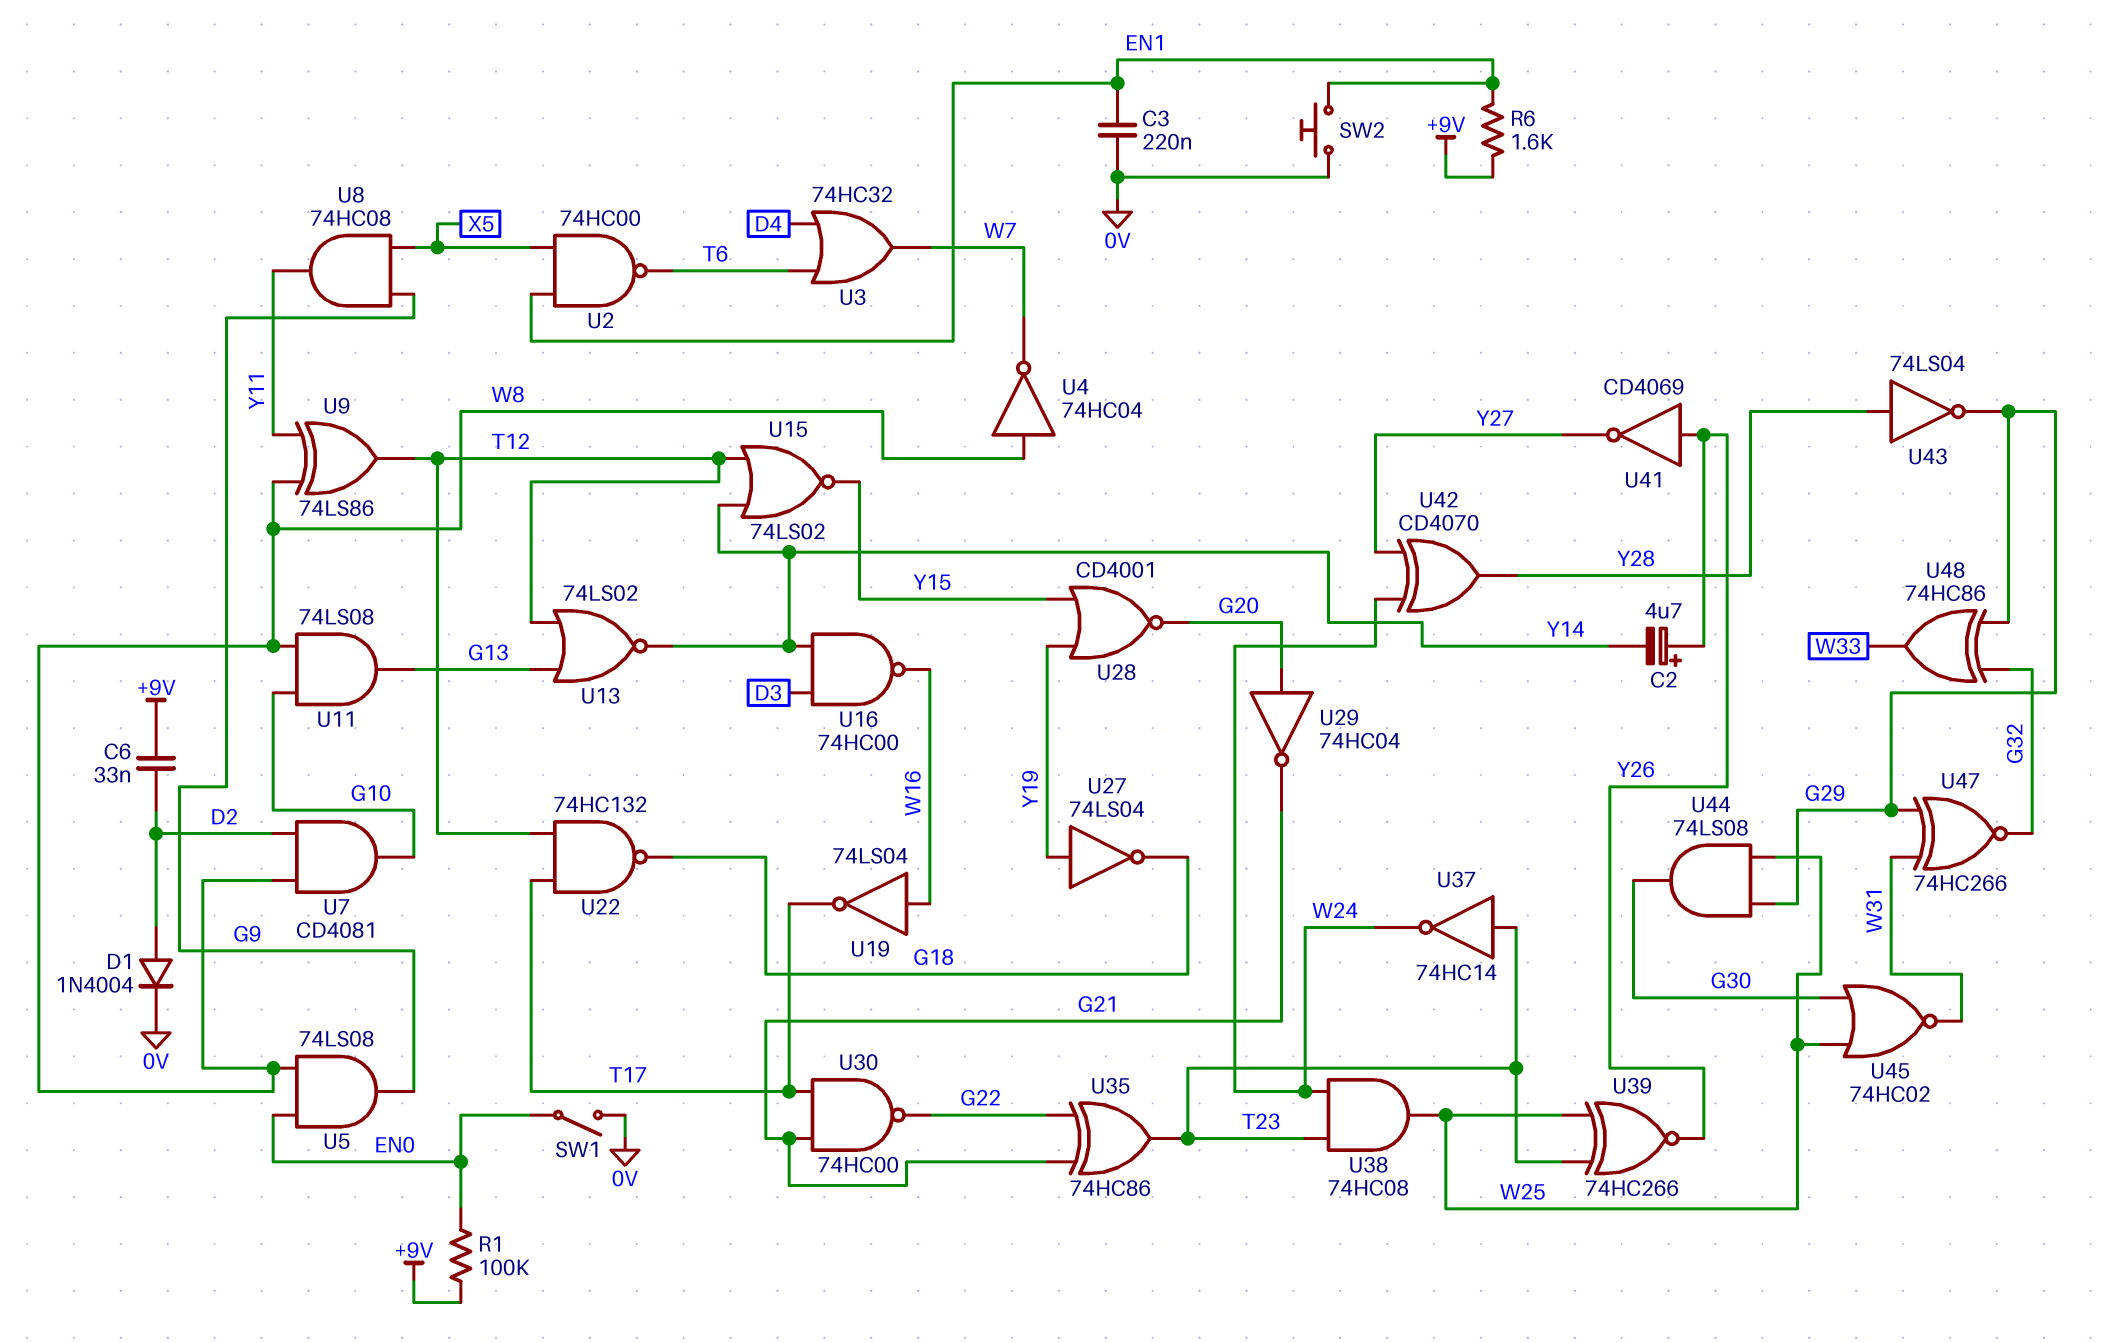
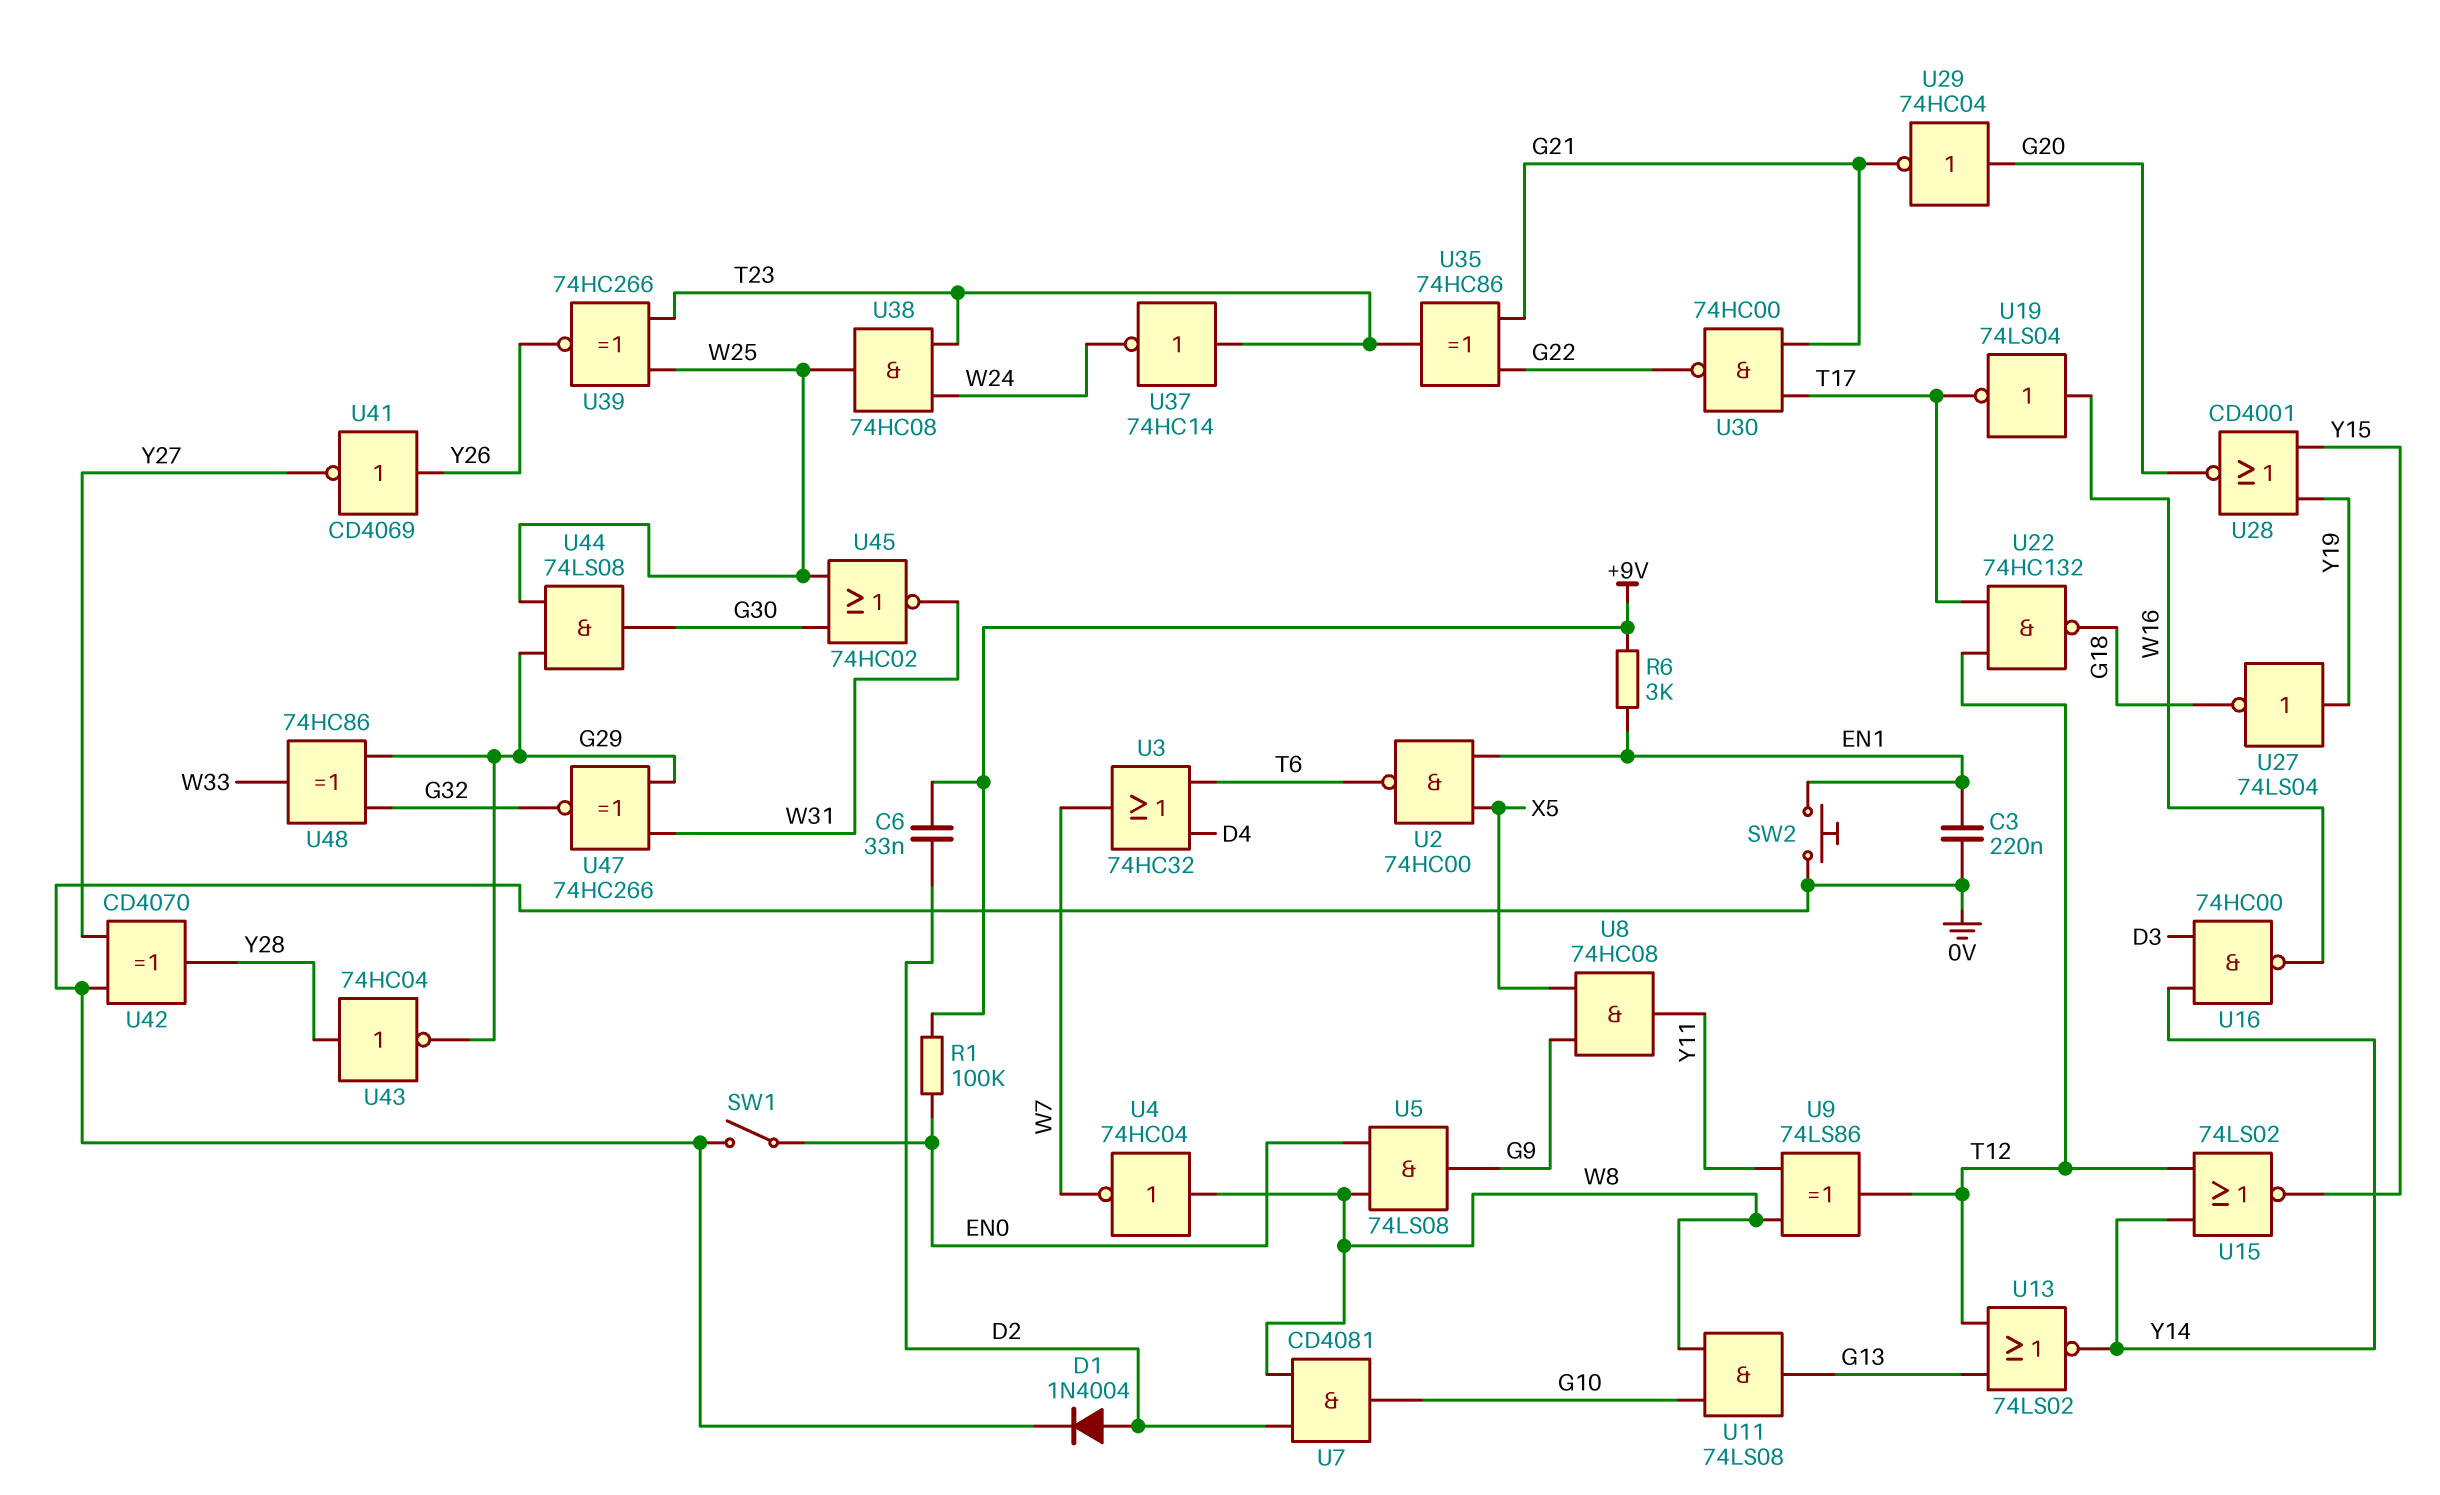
C2: 4.7uF (plus Y26, minus Y14) -> none
R6: 1.6k (+9V, EN1) -> 3k (+9V, EN1)
U42: XOR CD4070 (in W24, in Y27, out Y28) -> XOR CD4070 (in 0V, in Y27, out Y28)
U43: NOT 74LS04 (in Y28, out G29) -> NOT 74HC04 (in Y28, out G29)

